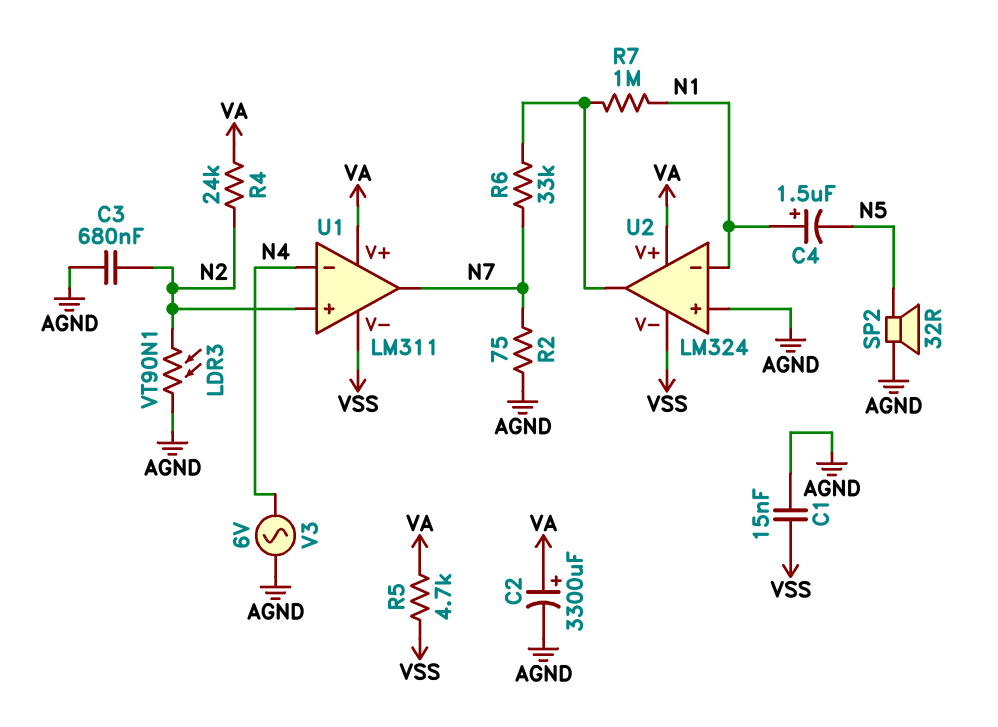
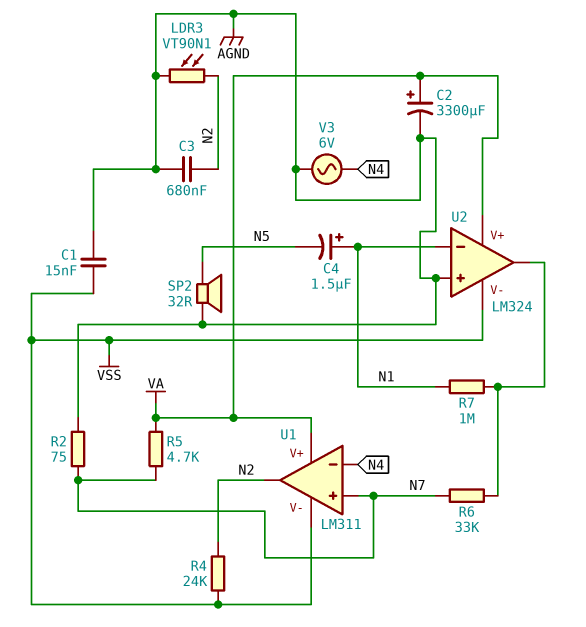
R4: 24k (N2, VA) -> 24k (N2, VSS)
R5: 4.7k (VA, VSS) -> 4.7k (N7, VA)
U1 pin in+: N2 -> N7
U1 pin out: N7 -> N2

